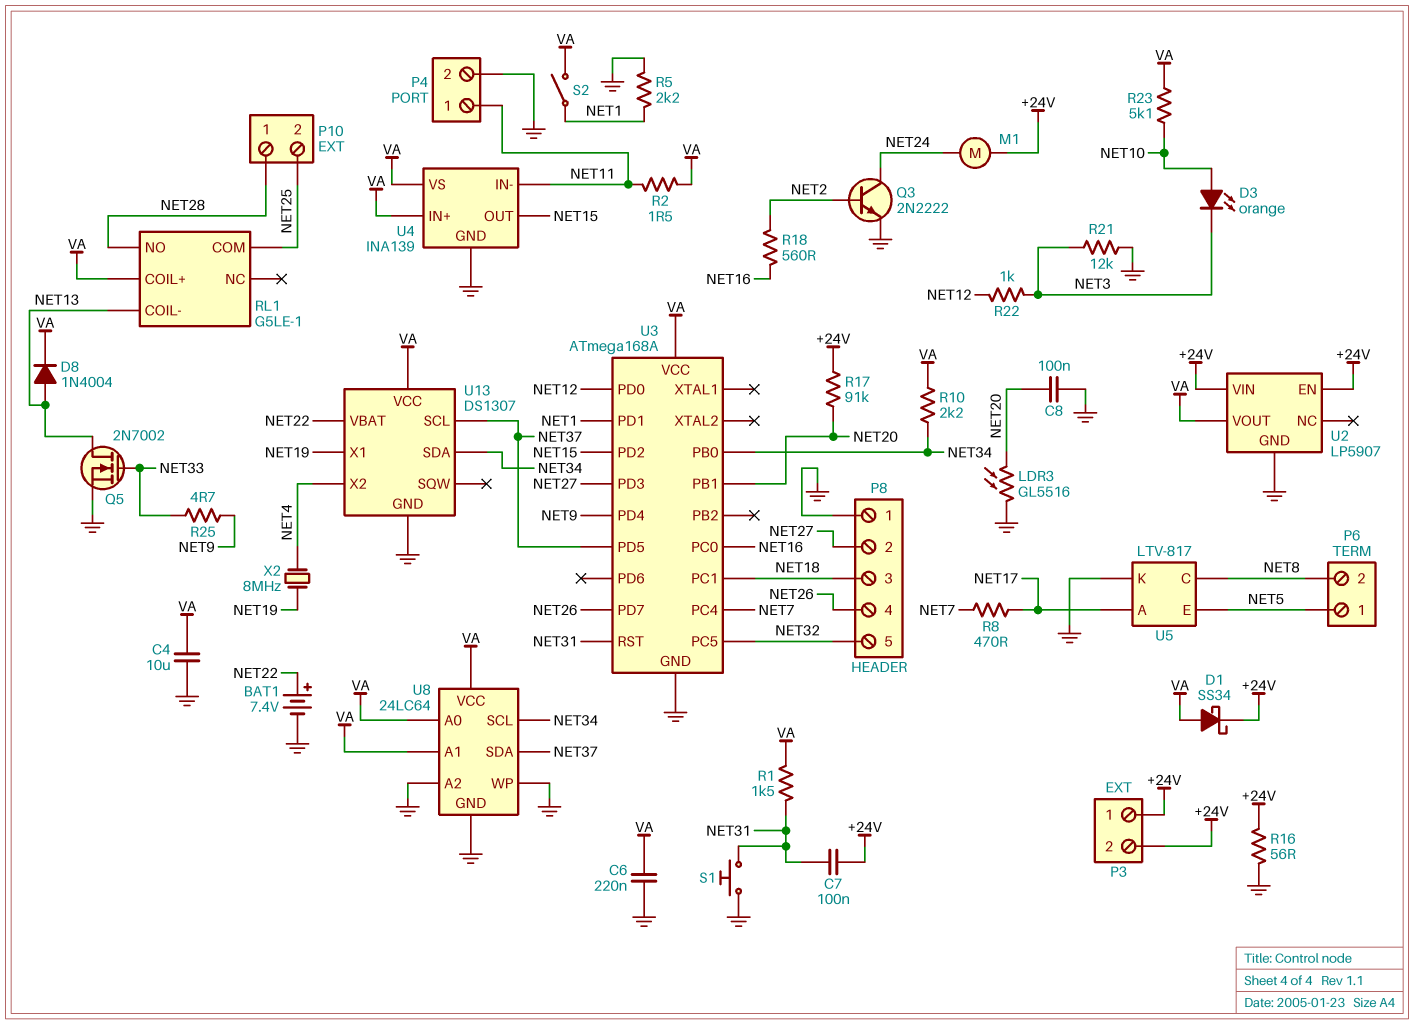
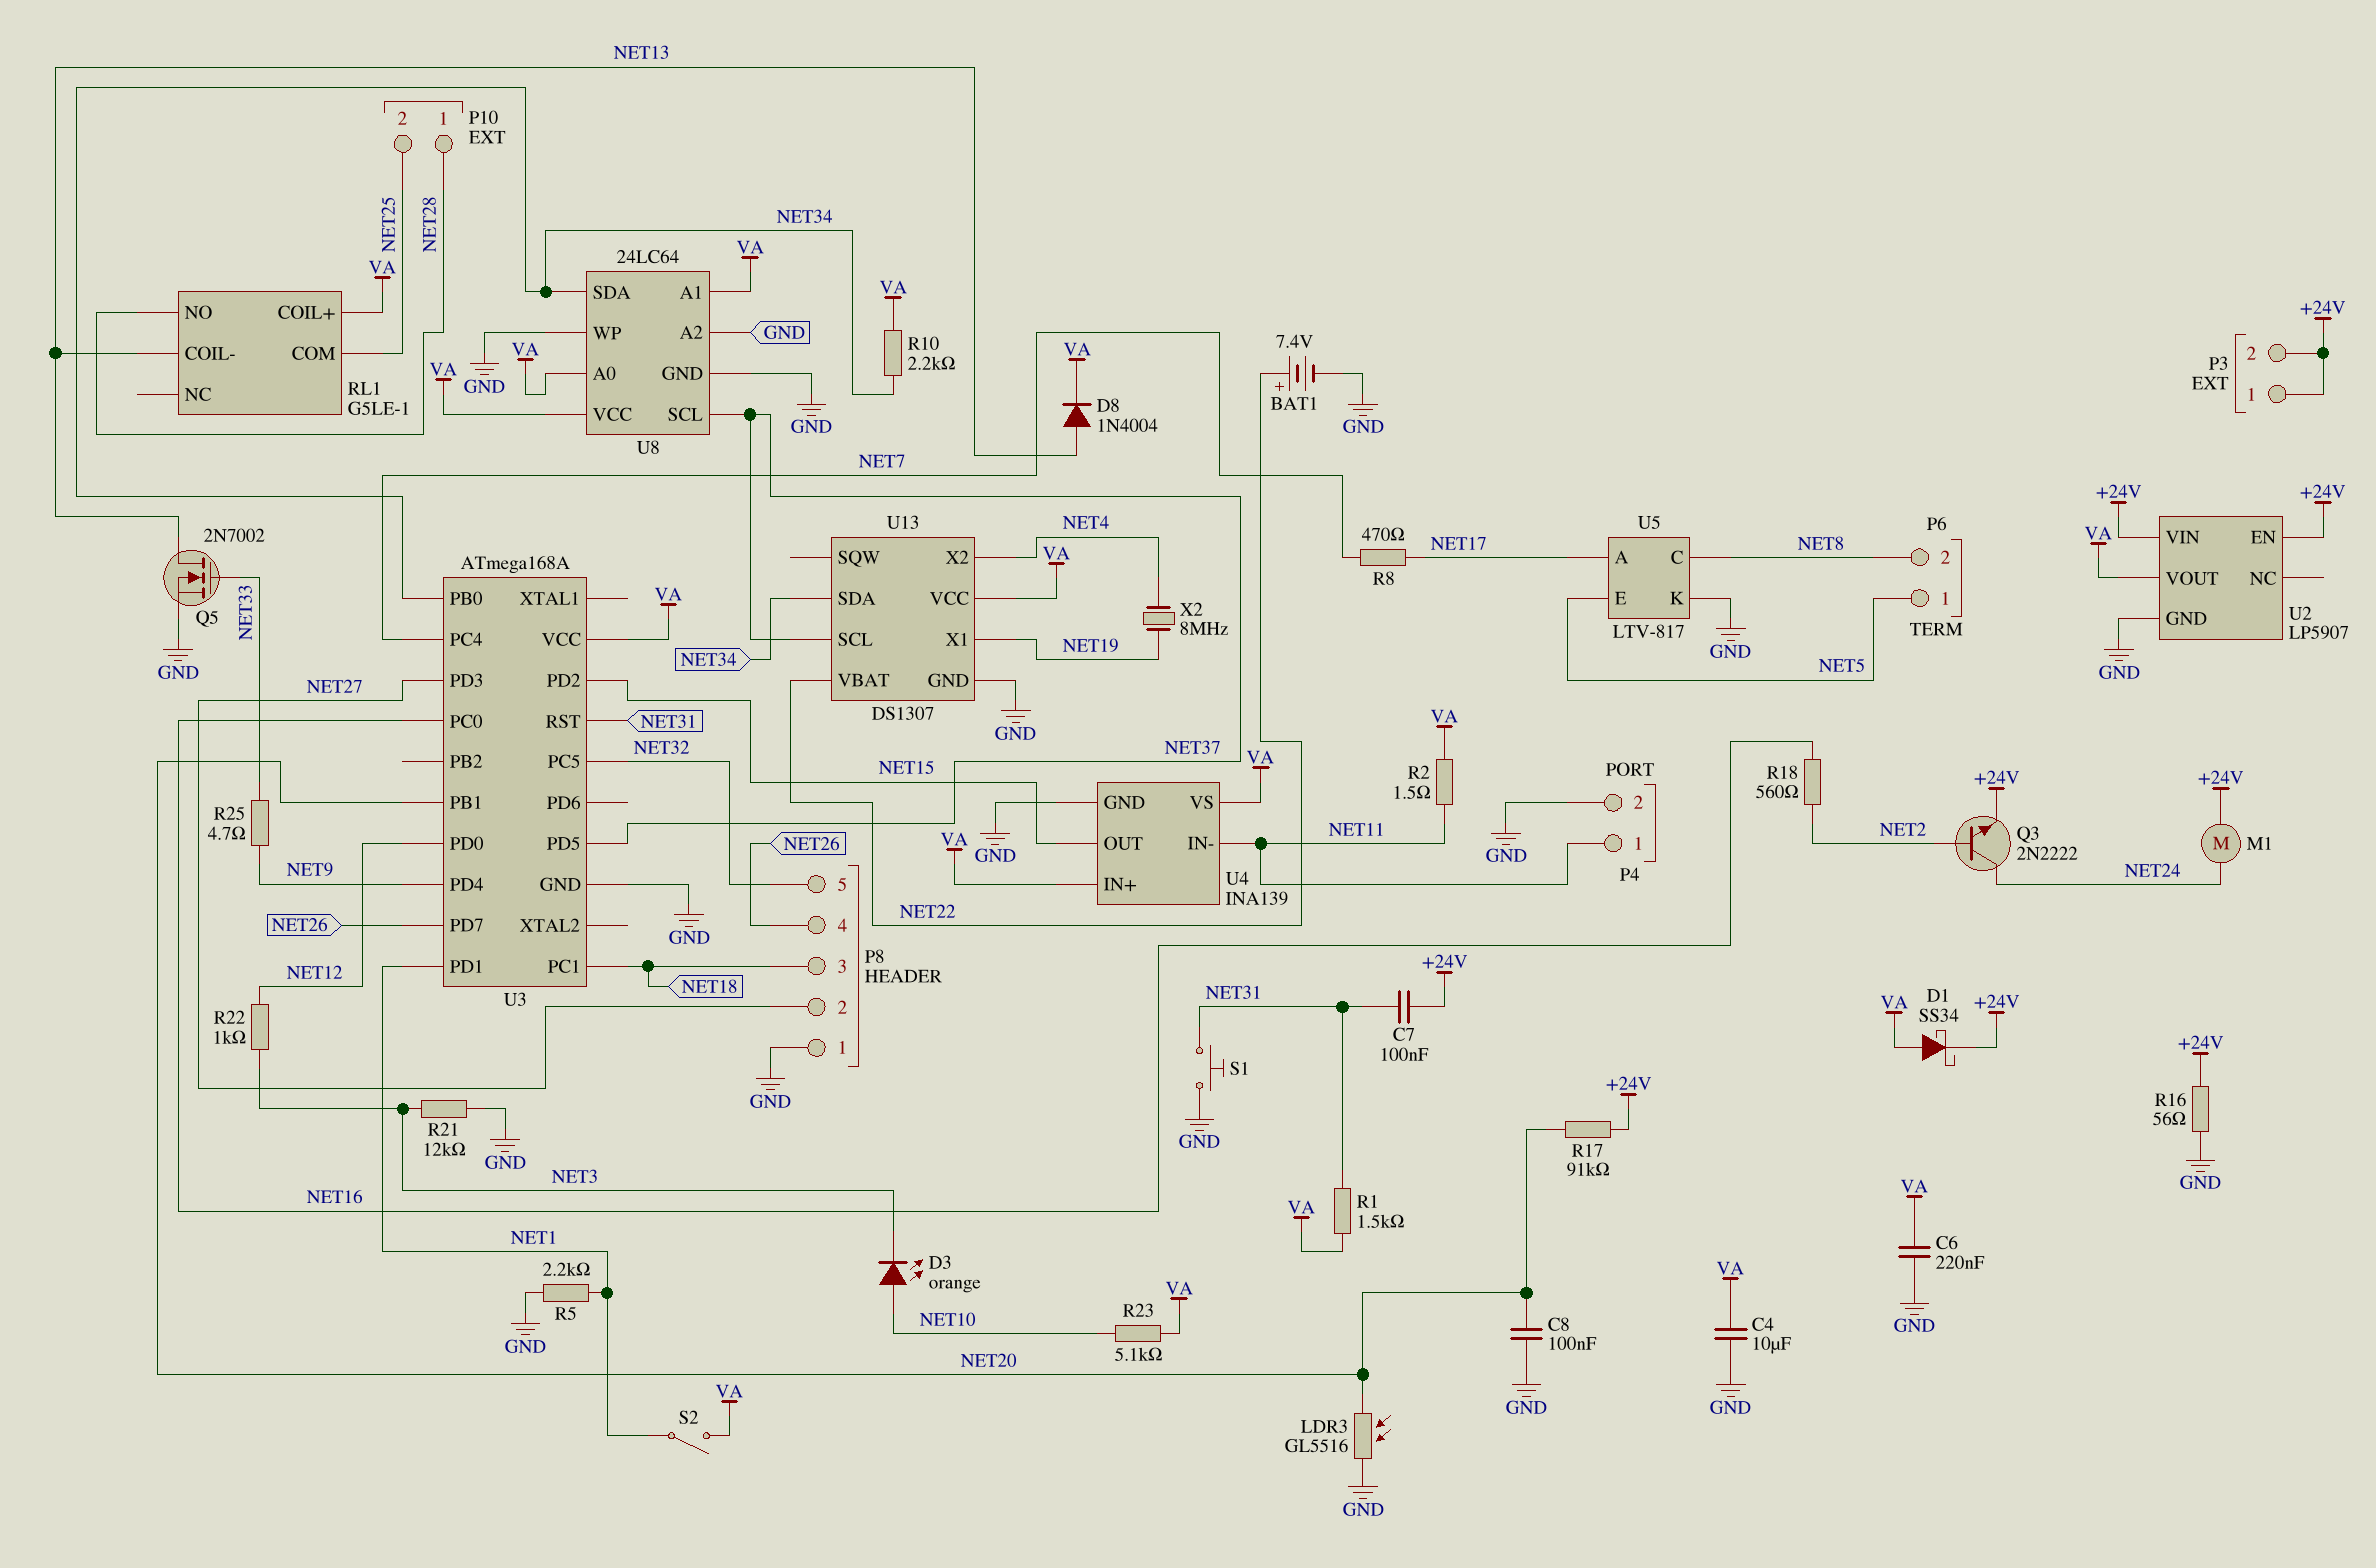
Q3: NPN 2N2222 (B NET2, C NET24, E GND) -> NPN 2N2222 (B NET2, C NET24, E +24V)
U8 pin SCL: NET34 -> NET37
U8 pin SDA: NET37 -> NET34

